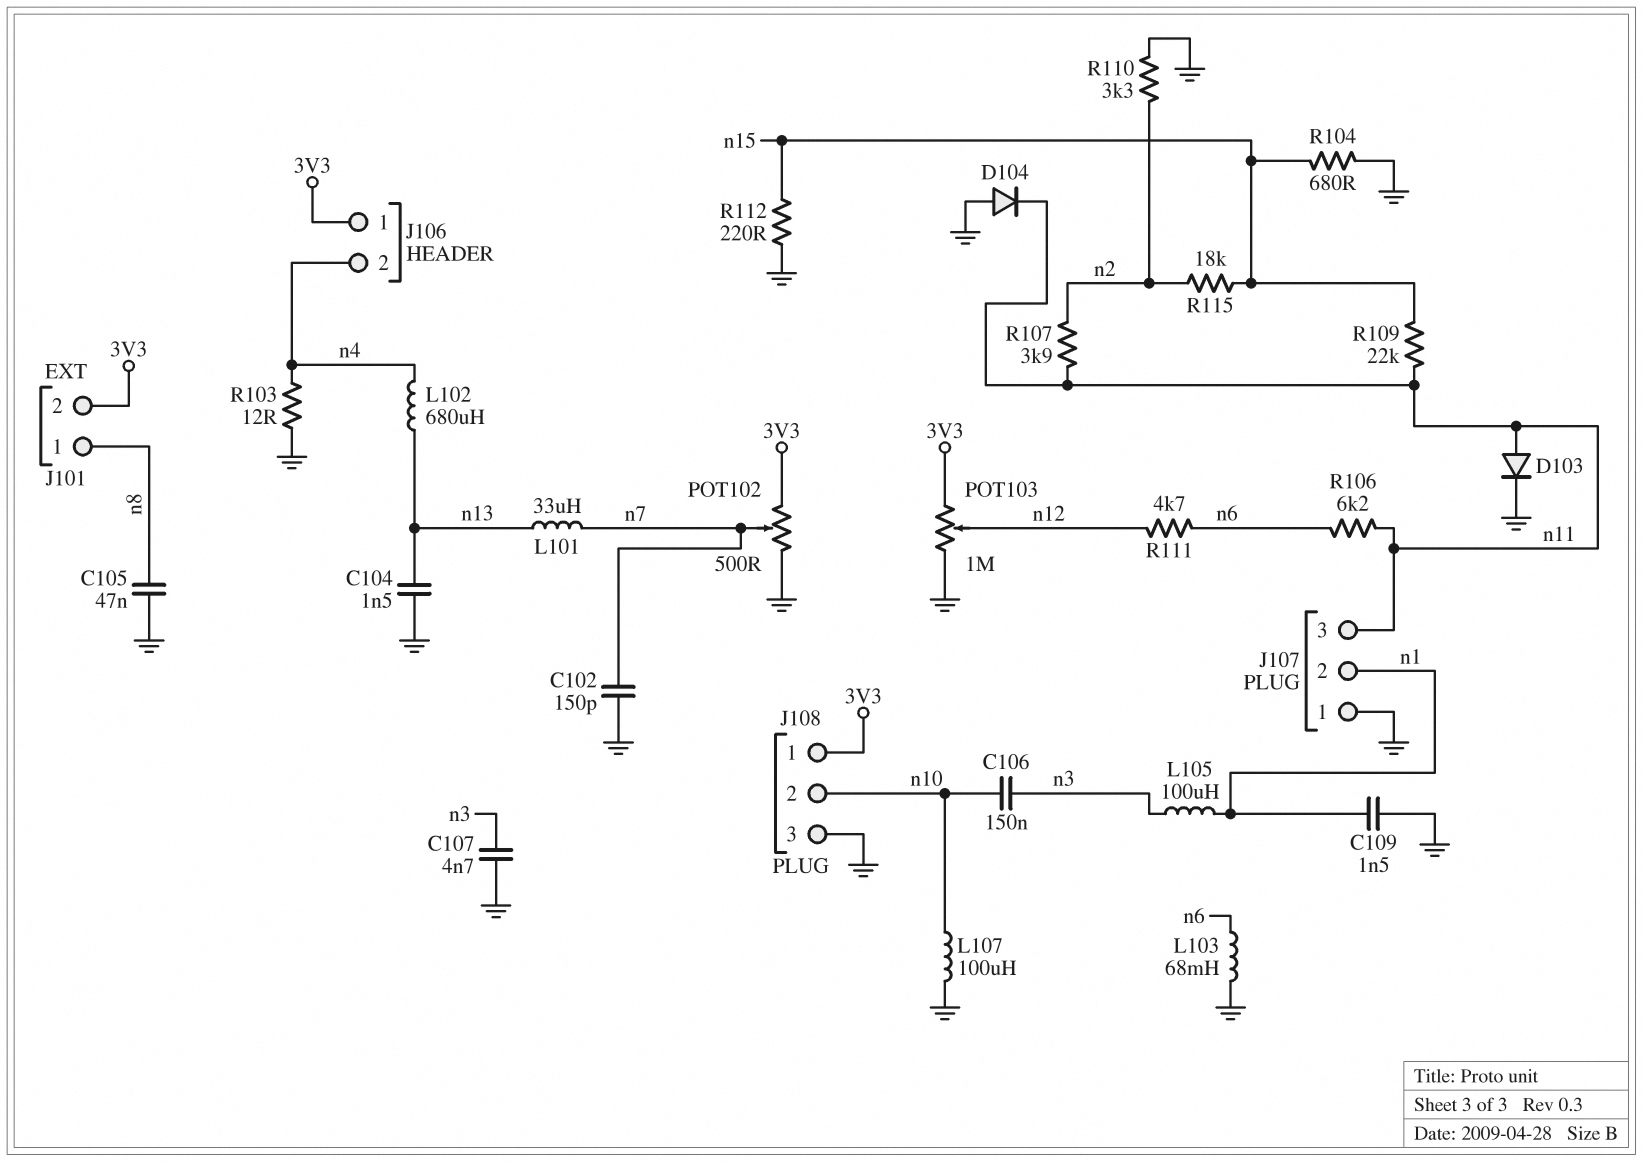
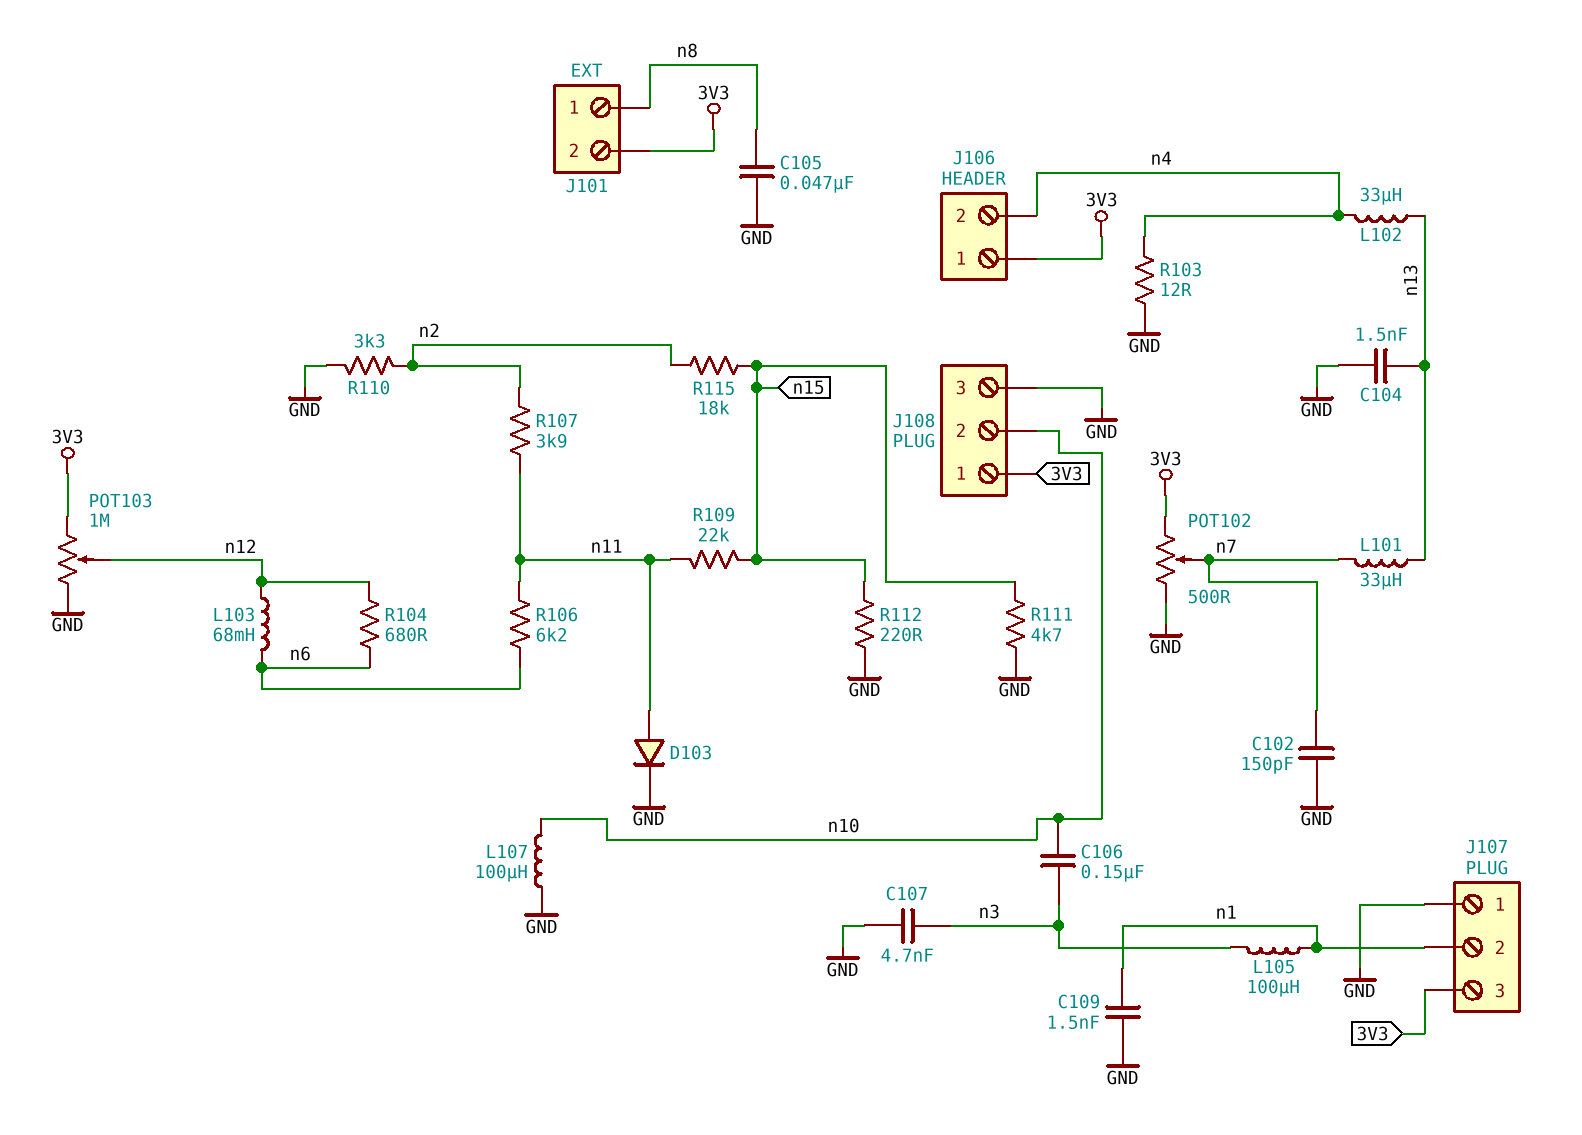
D104: diode (A GND, K n11) -> none
J107 pin 3: n11 -> 3V3
L102: 680uH (n4, n13) -> 33uH (n4, n13)
L103: 68mH (GND, n6) -> 68mH (n6, n12)
R104: 680 (GND, n15) -> 680 (n6, n12)
R111: 4.7k (n6, n12) -> 4.7k (GND, n15)

